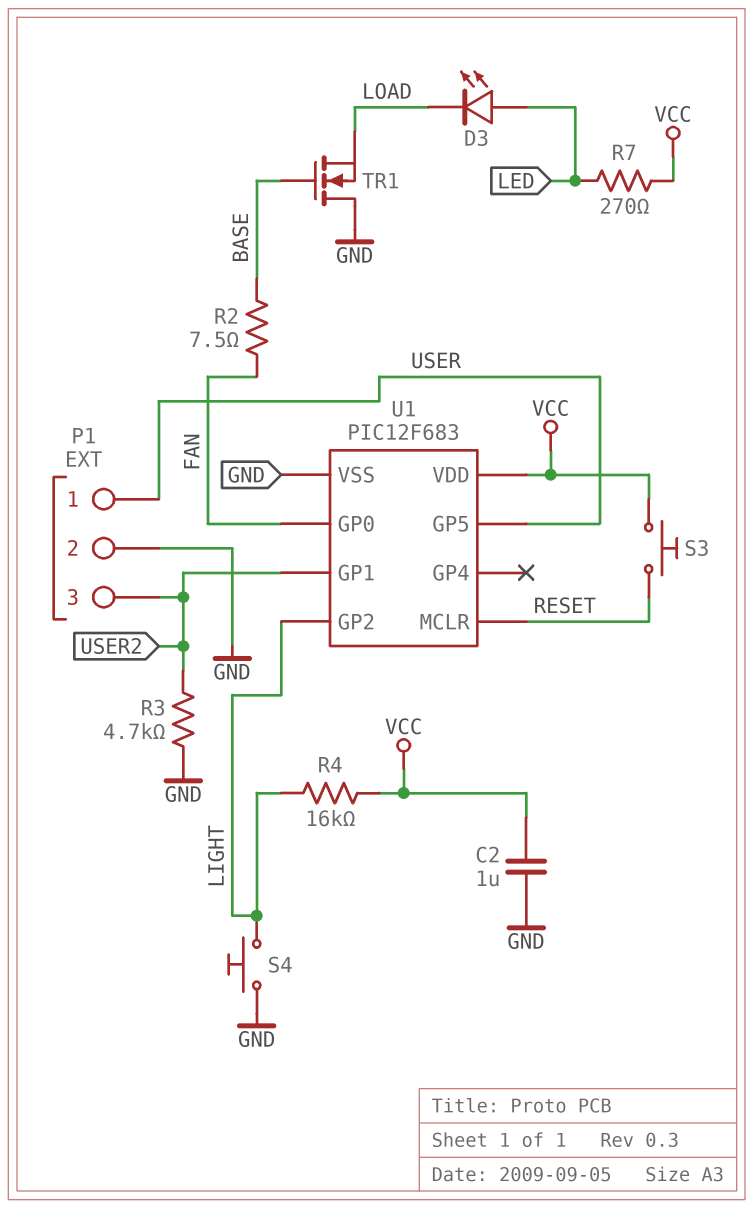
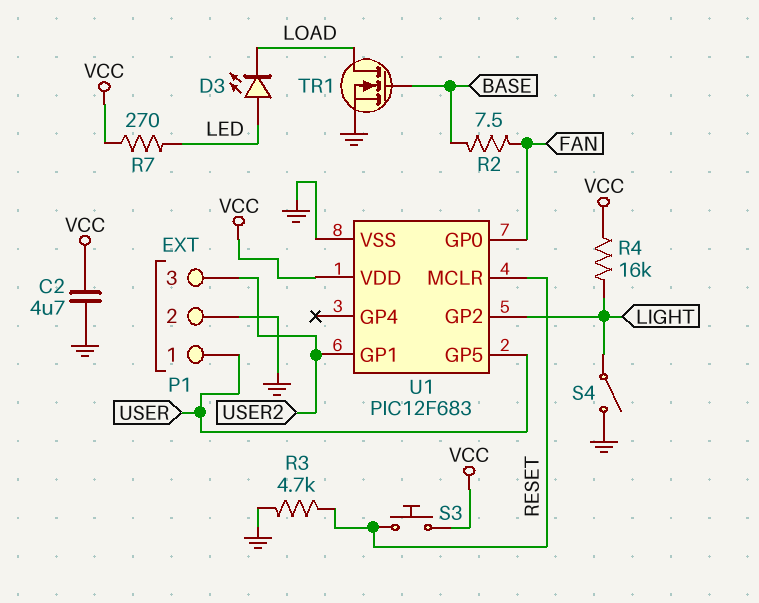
C2: 1uF (GND, VCC) -> 4.7uF (GND, VCC)
R3: 4.7k (GND, USER2) -> 4.7k (GND, RESET)
S4: button (GND, LIGHT) -> switch (GND, LIGHT)
TR1: NMOS (G BASE, D GND, S LOAD) -> NMOS (G BASE, D LOAD, S GND)

